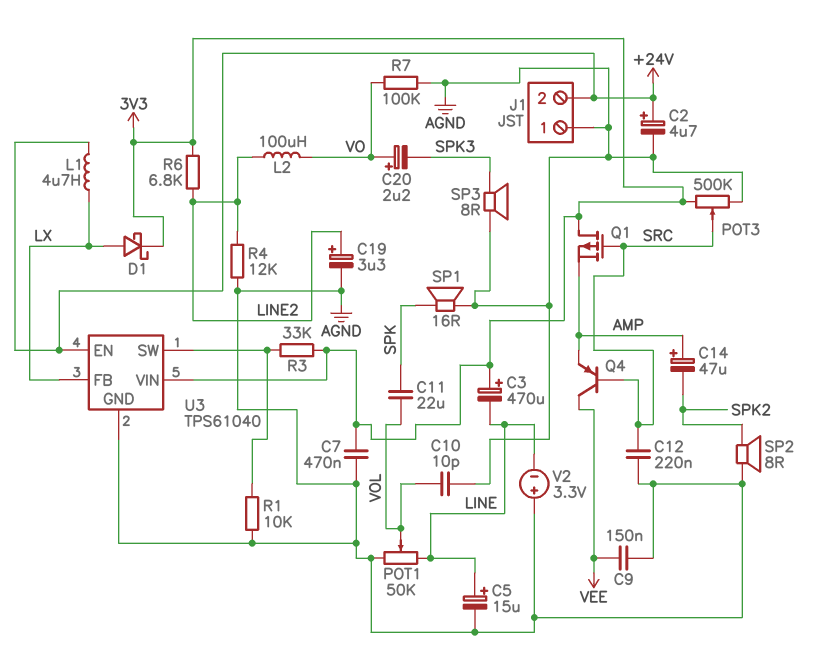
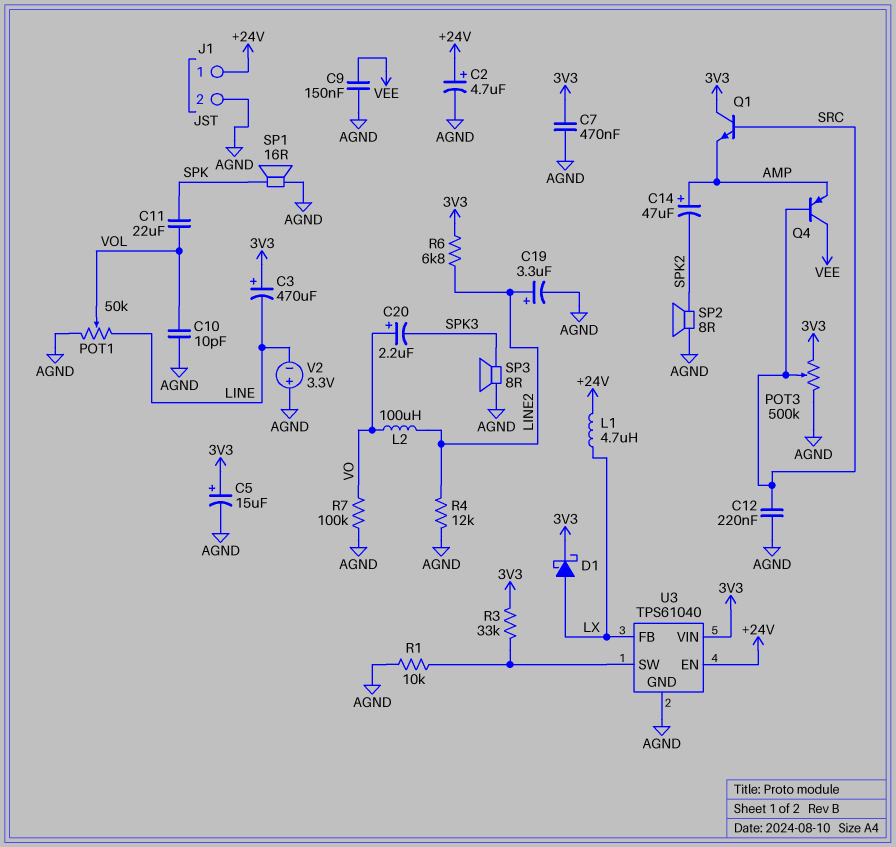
C5: 15uF (plus LINE, minus AGND) -> 15uF (plus 3V3, minus AGND)
J1 pin 1: AGND -> +24V
J1 pin 2: +24V -> AGND
Q1: PMOS (G SRC, D 3V3, S AMP) -> NPN (B SRC, C 3V3, E AMP)

